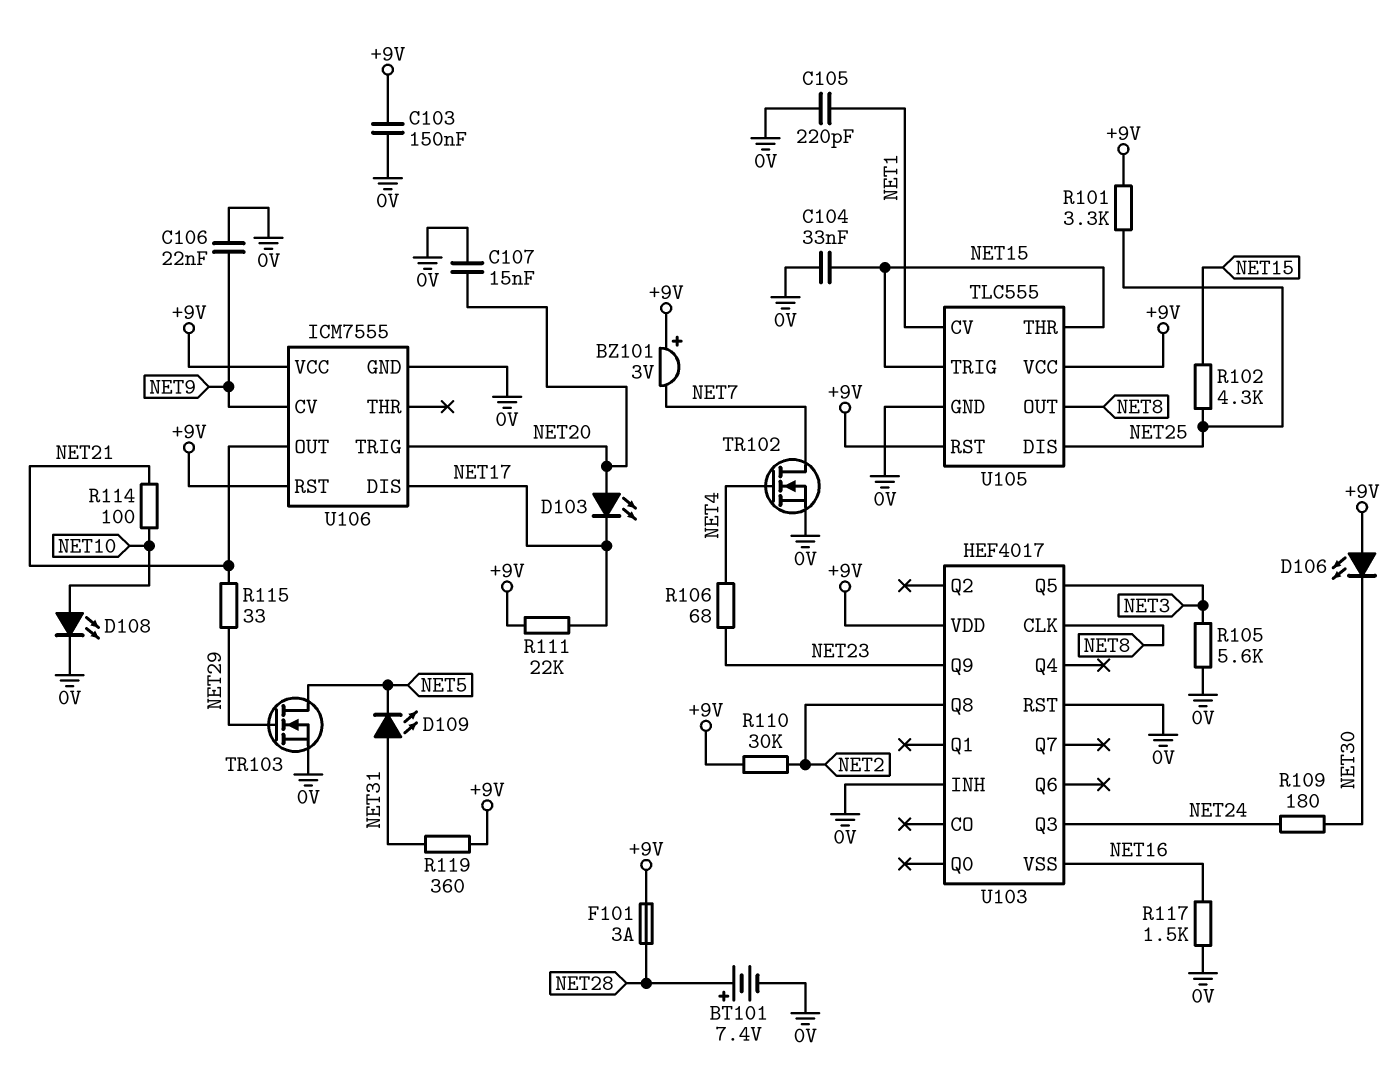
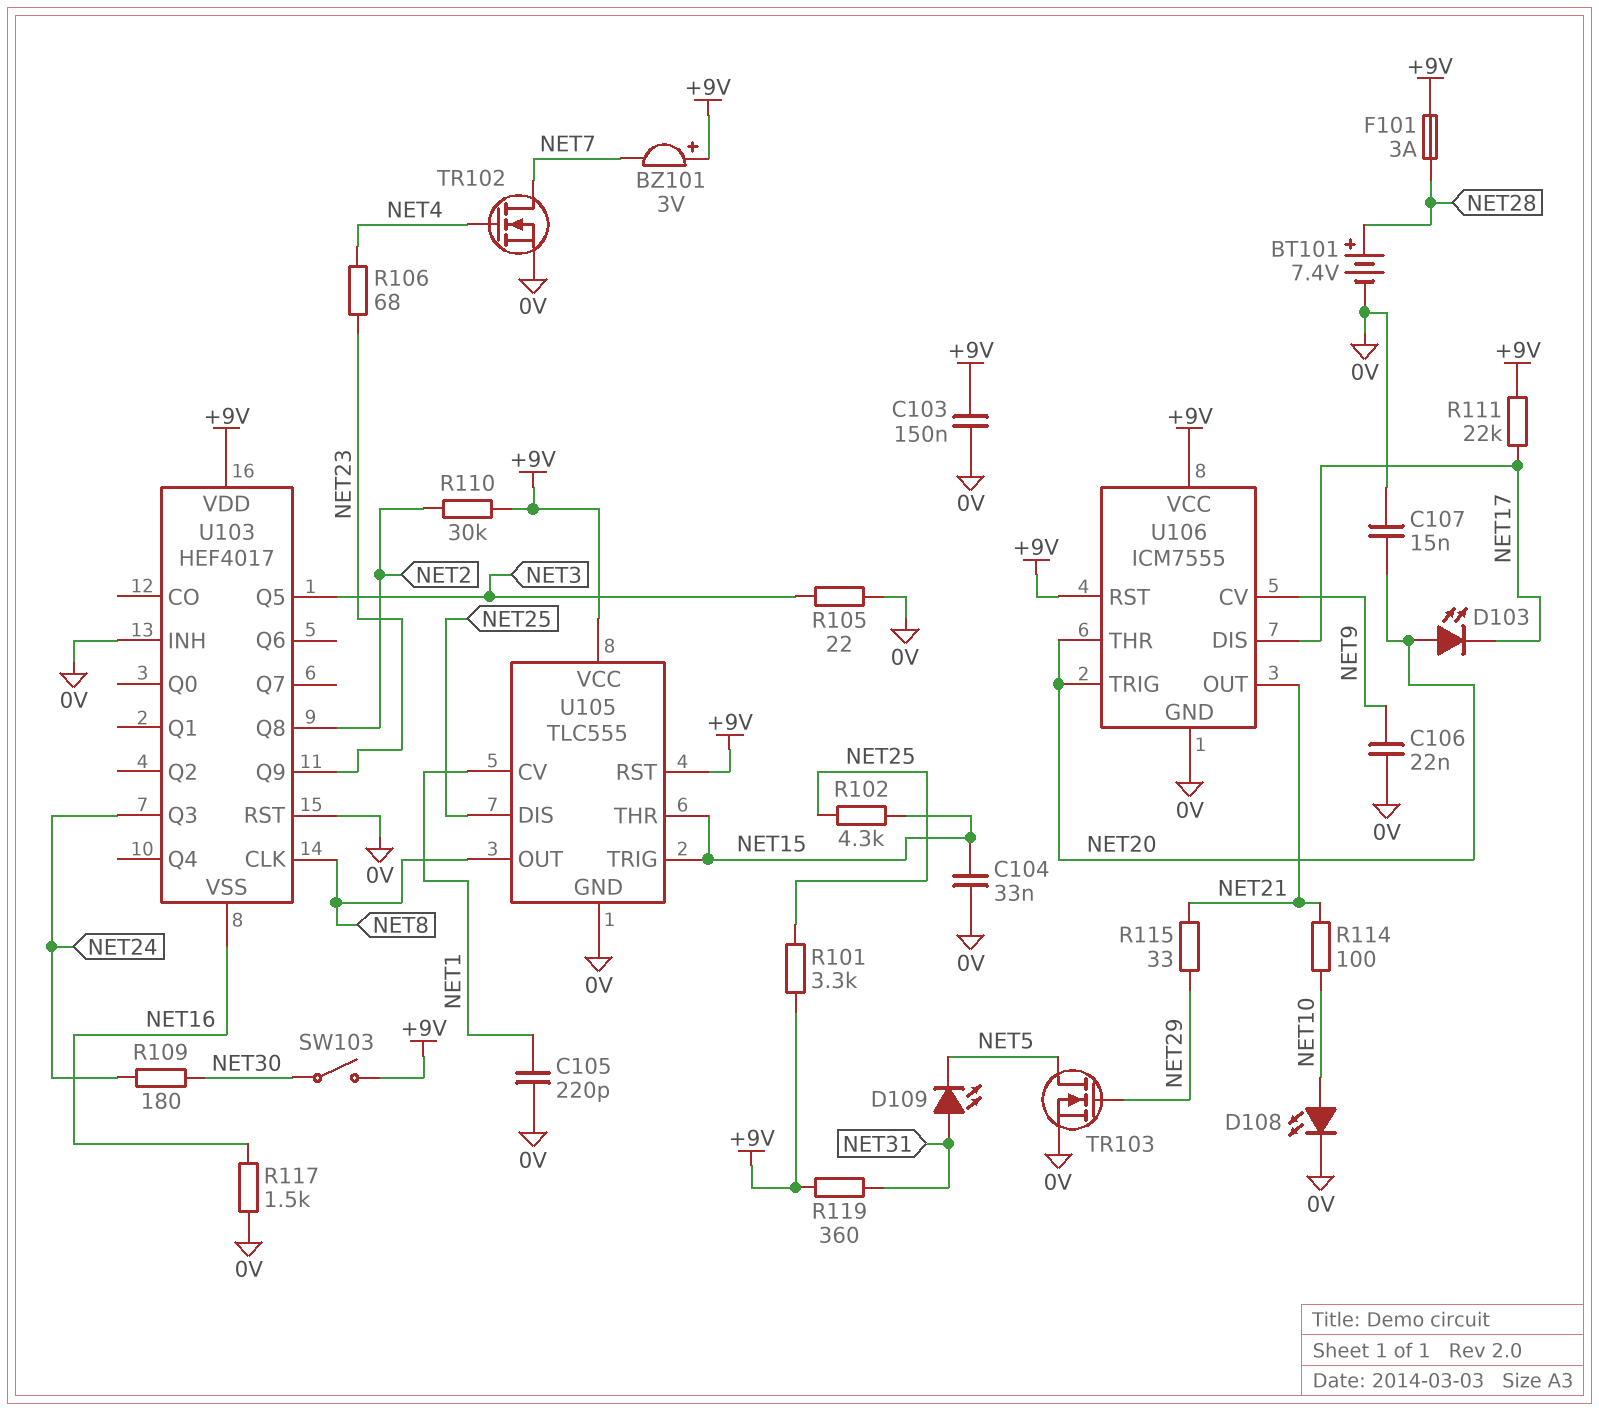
D106: LED (A +9V, K NET30) -> none
R105: 5.6k (0V, NET3) -> 22 (0V, NET3)
SW103: none -> switch (+9V, NET30)
U106 pin THR: none -> NET20

